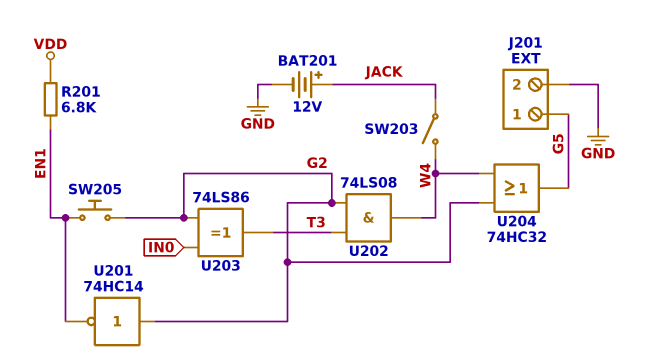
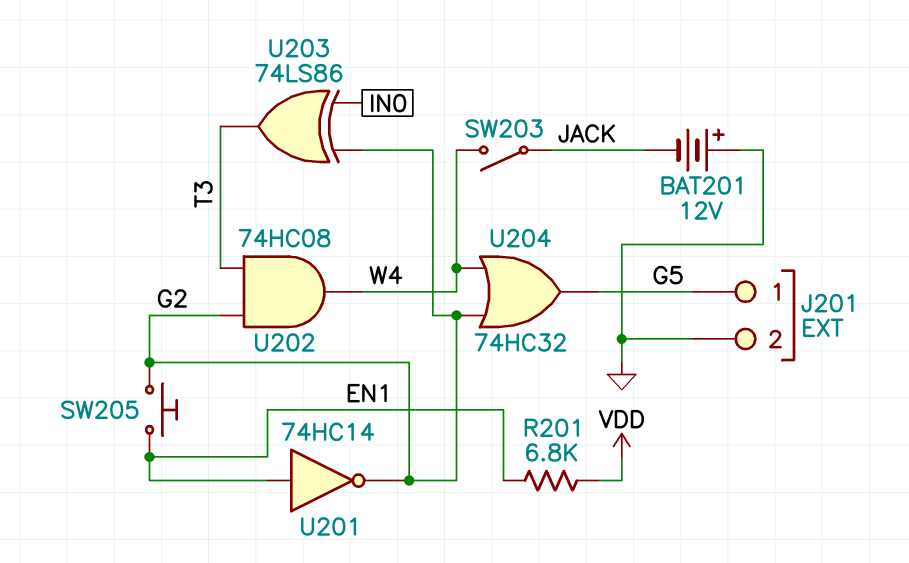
BAT201: 12V (plus JACK, minus GND) -> 12V (plus GND, minus JACK)
U201: NOT 74HC14 (in G2, out EN1) -> NOT 74HC14 (in EN1, out G2)
U202: AND 74LS08 (in G2, in T3, out W4) -> AND 74HC08 (in G2, in T3, out W4)

